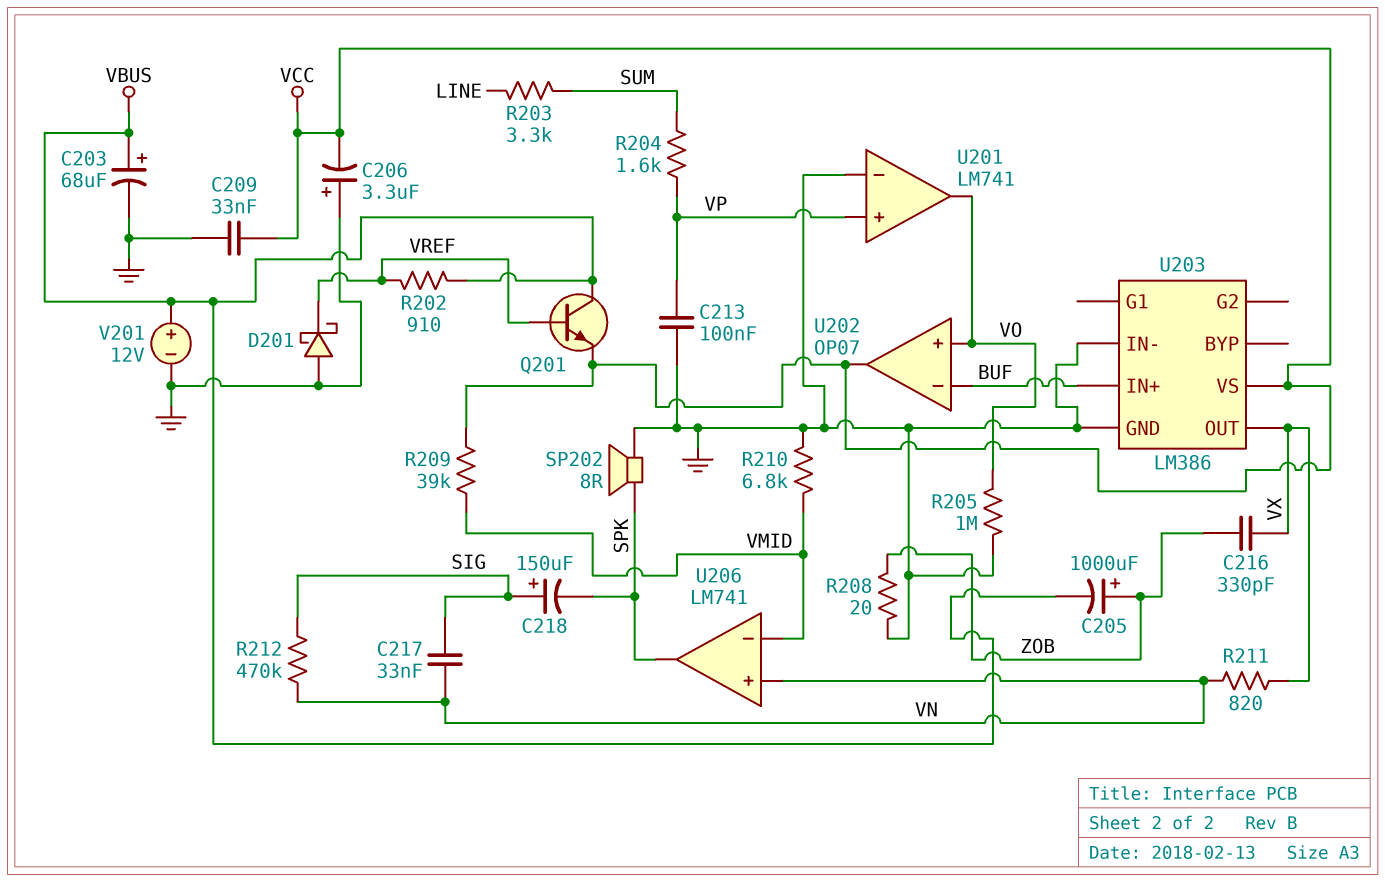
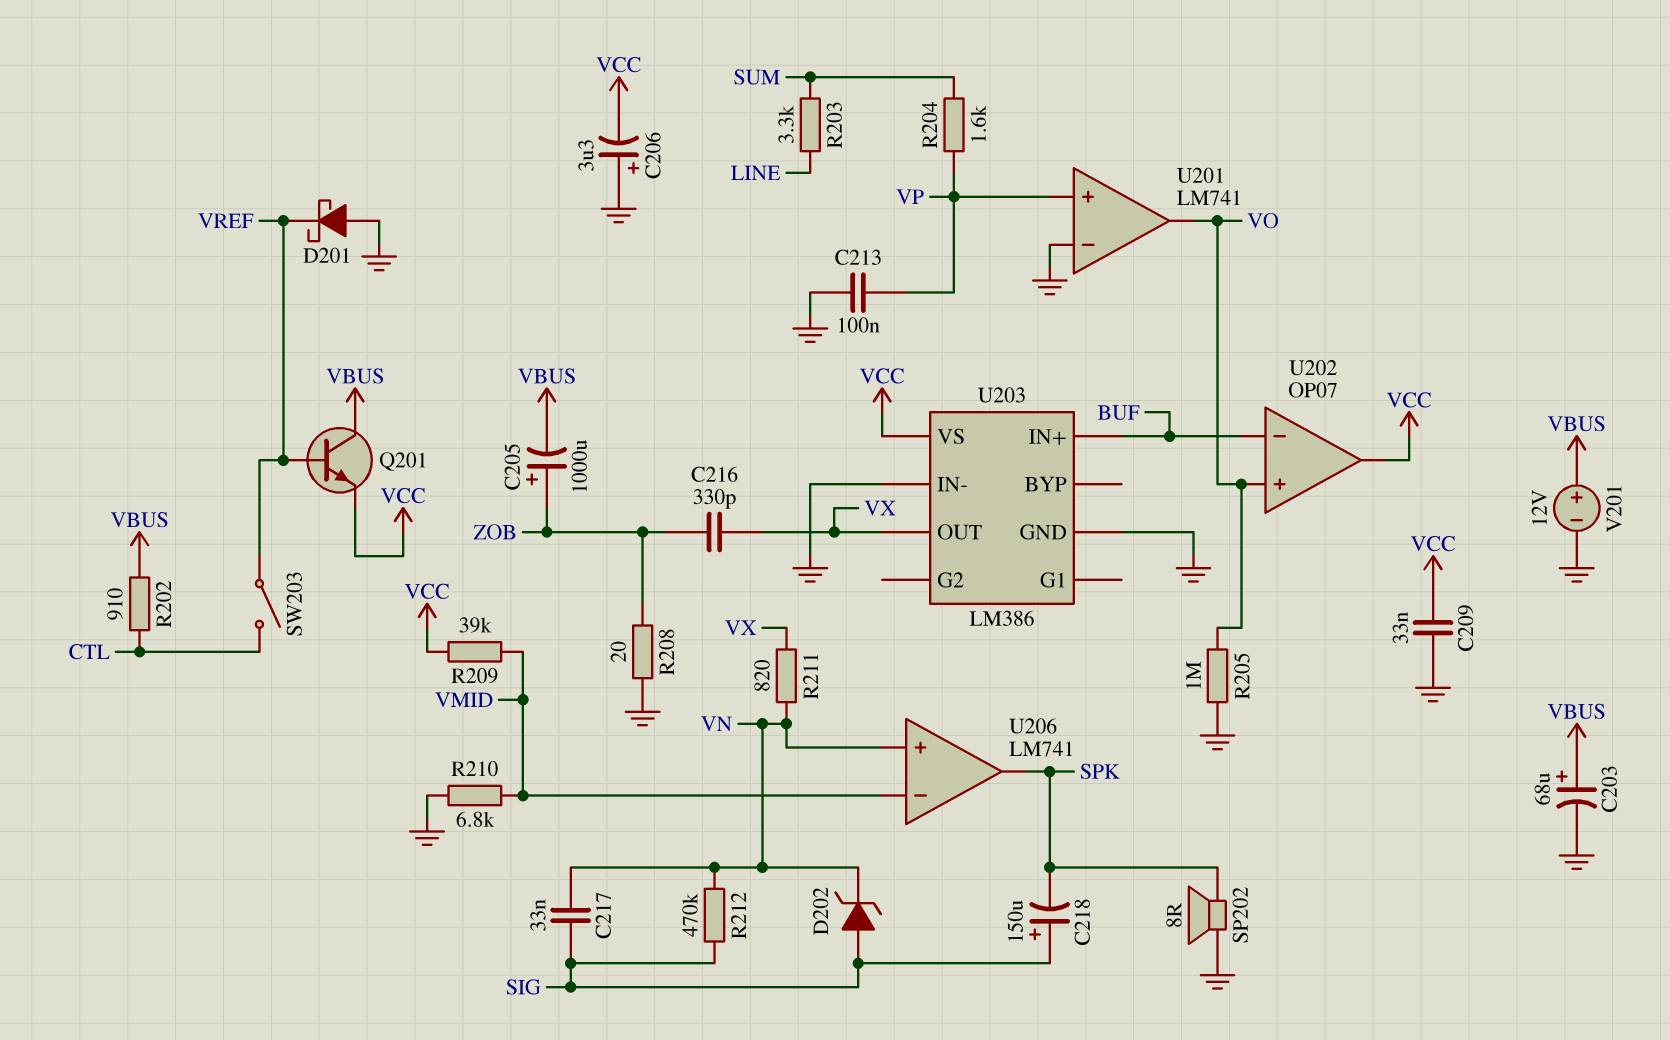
D202: none -> zener (A SIG, K VN)
R202: 910 (VBUS, VREF) -> 910 (CTL, VBUS)
SW203: none -> switch (CTL, VREF)

